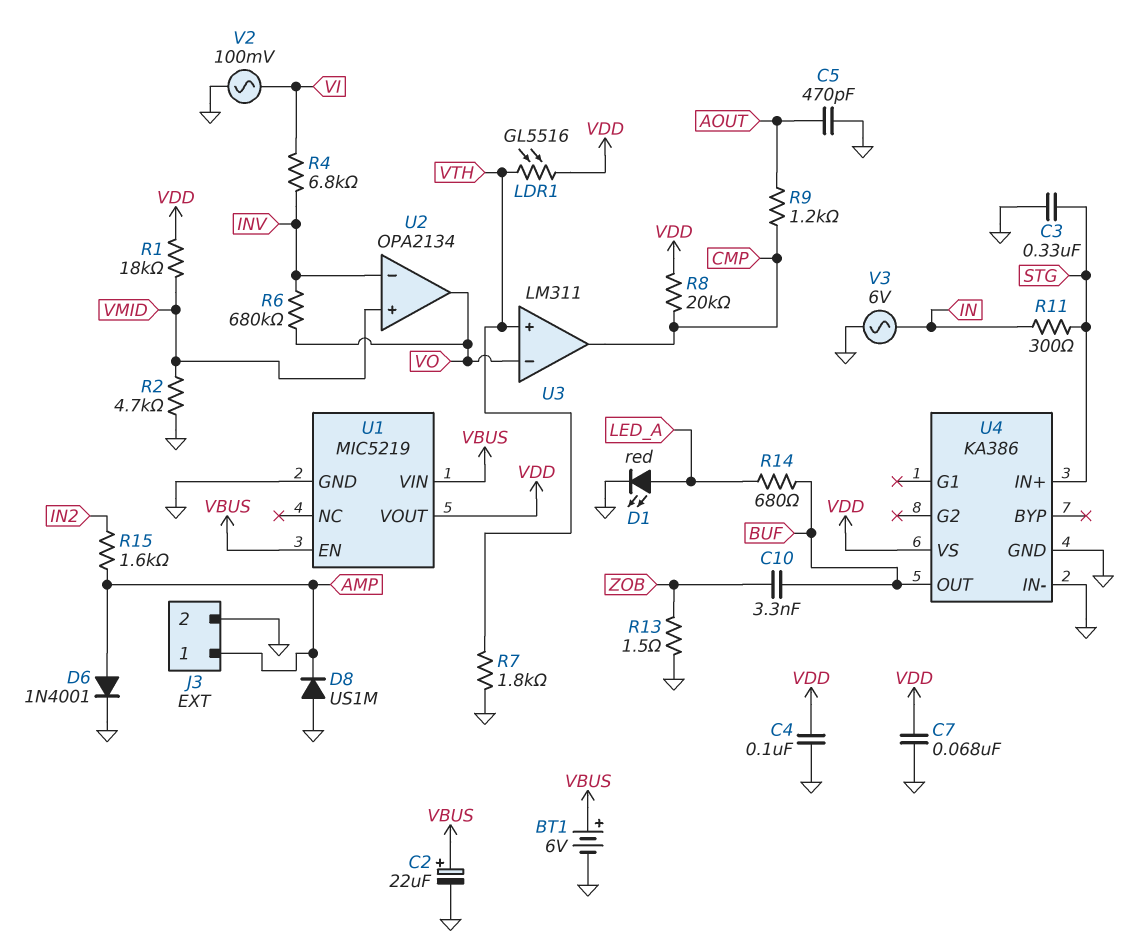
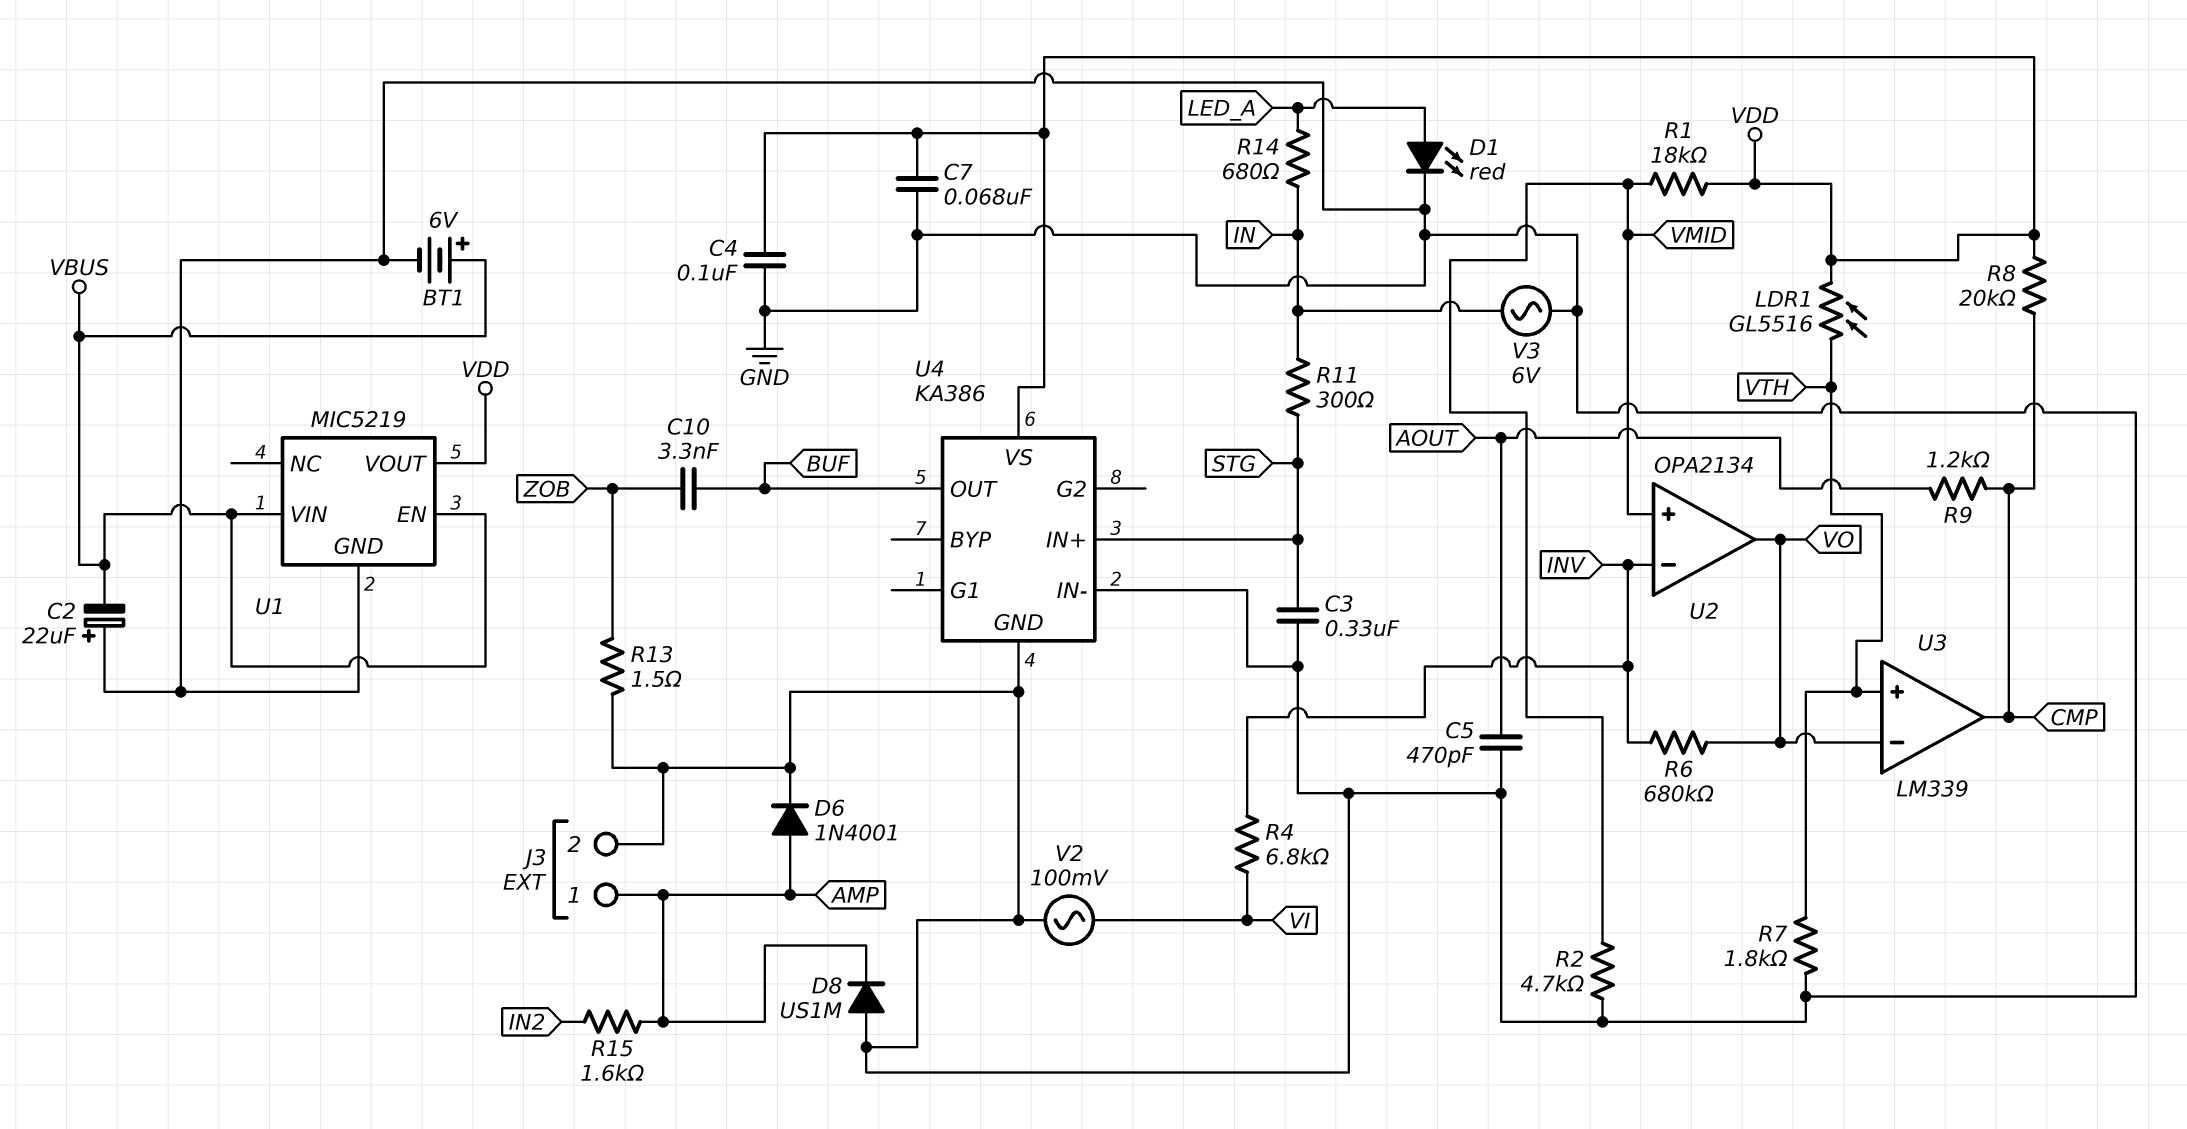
C2: 22uF (plus VBUS, minus GND) -> 22uF (plus GND, minus VBUS)
R14: 680 (BUF, LED_A) -> 680 (IN, LED_A)
U3: LM311 -> LM339

